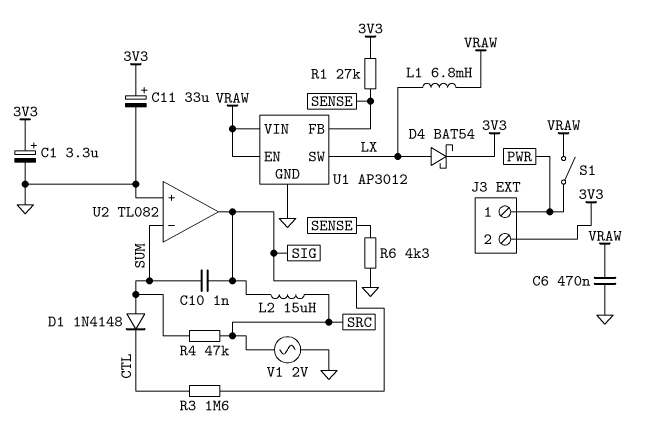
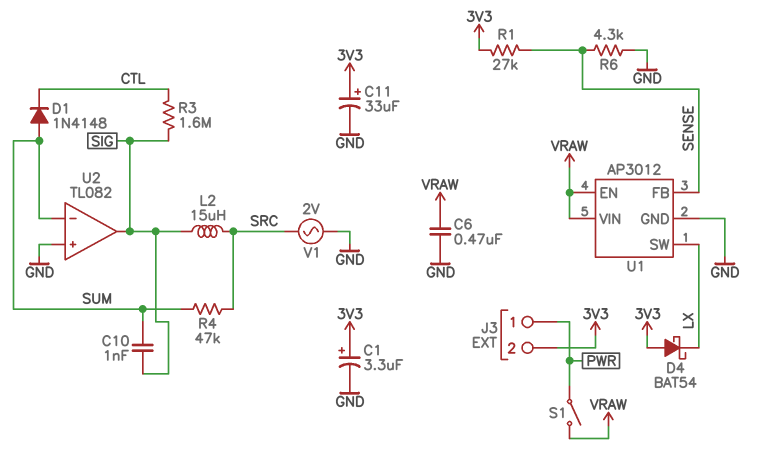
D4: schottky BAT54 (A LX, K 3V3) -> schottky BAT54 (A 3V3, K LX)
L1: 6.8mH (LX, VRAW) -> none

